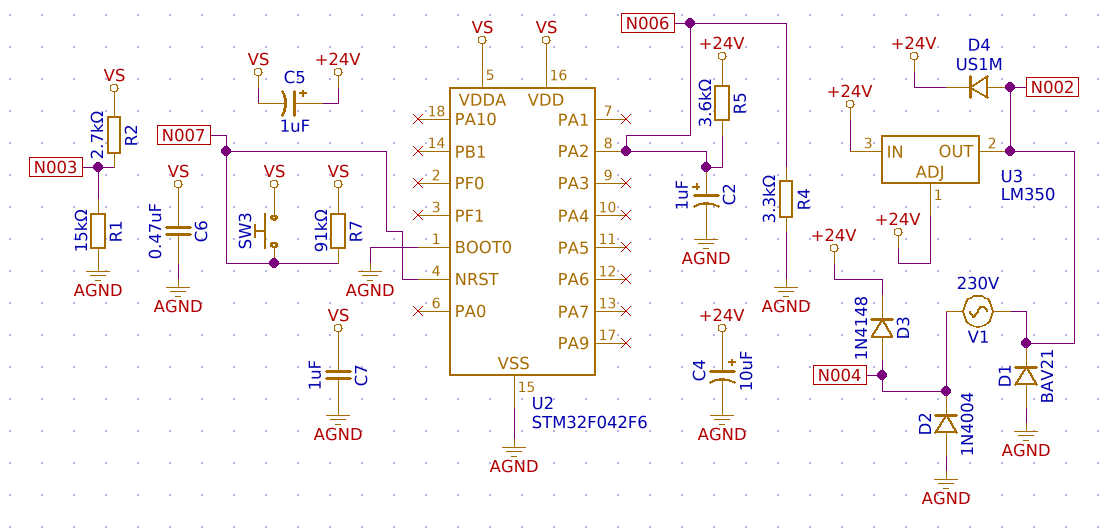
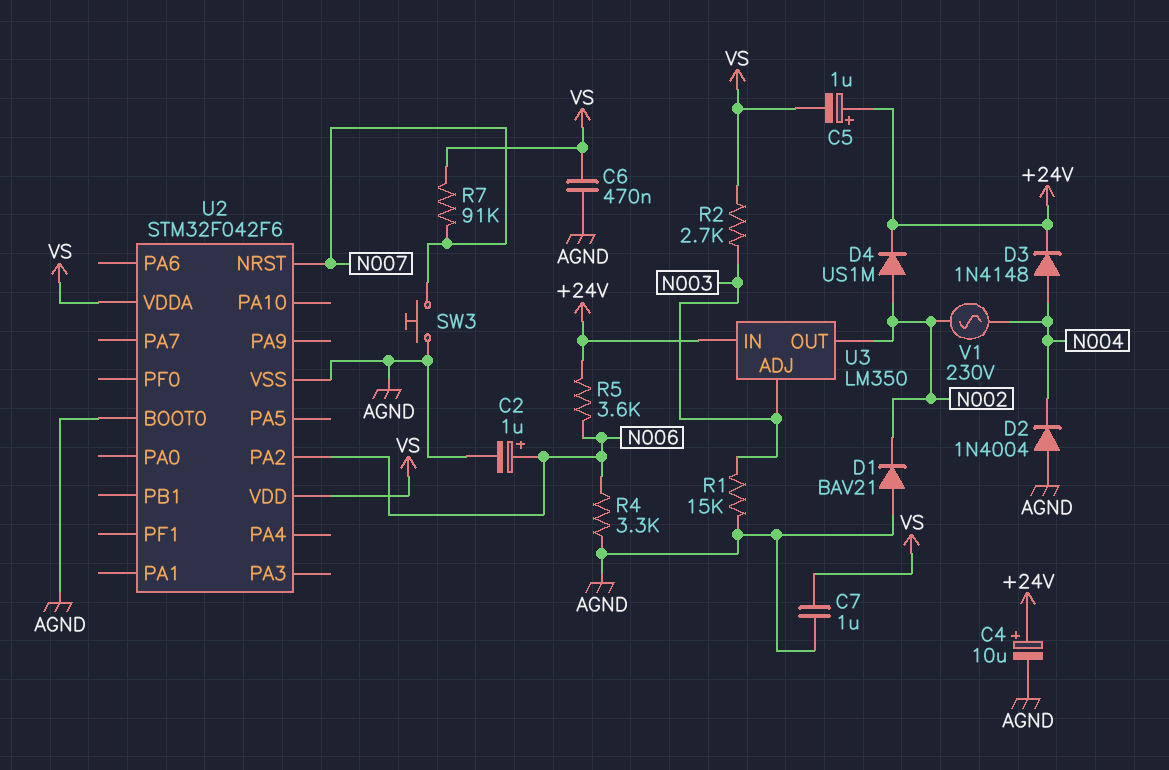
SW3: button (N007, VS) -> button (AGND, N007)
U3 pin ADJ: +24V -> N003

